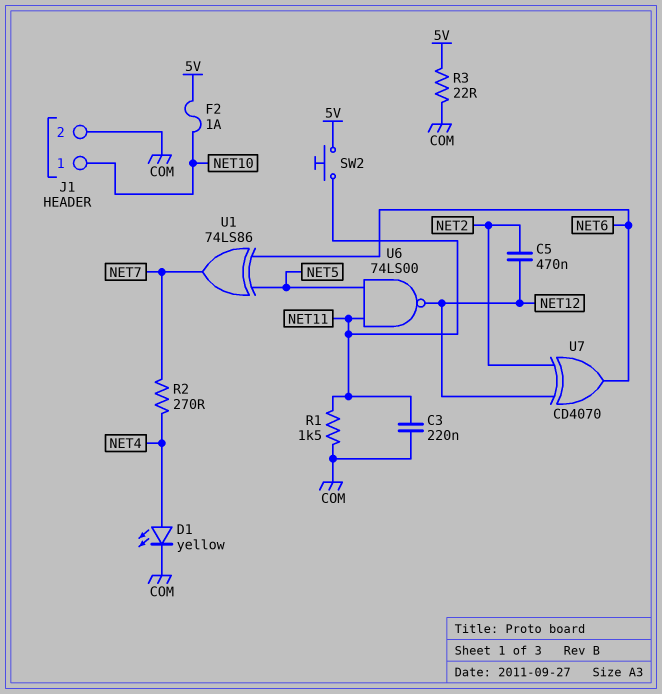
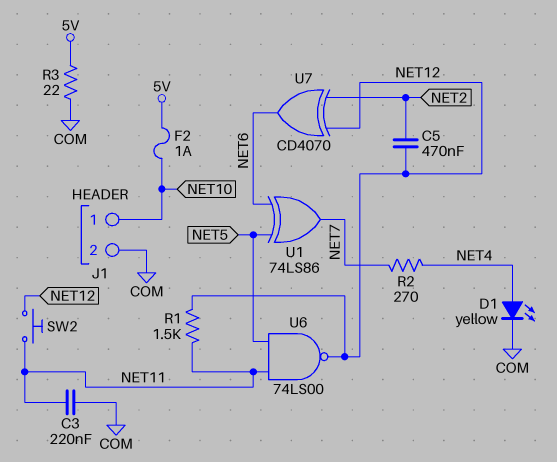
R1: 1.5k (COM, NET11) -> 1.5k (NET11, NET12)
SW2: button (5V, NET11) -> button (NET11, NET12)

